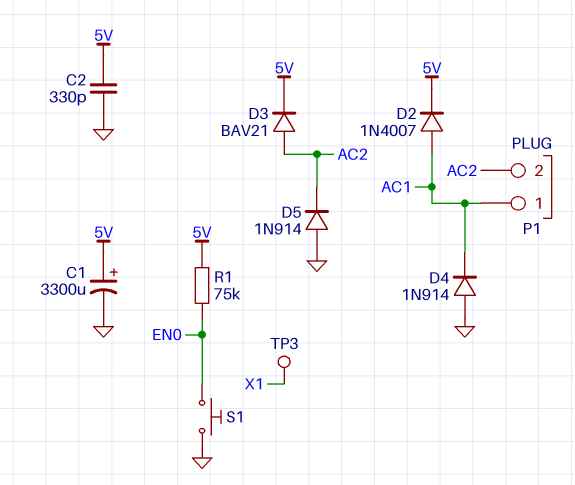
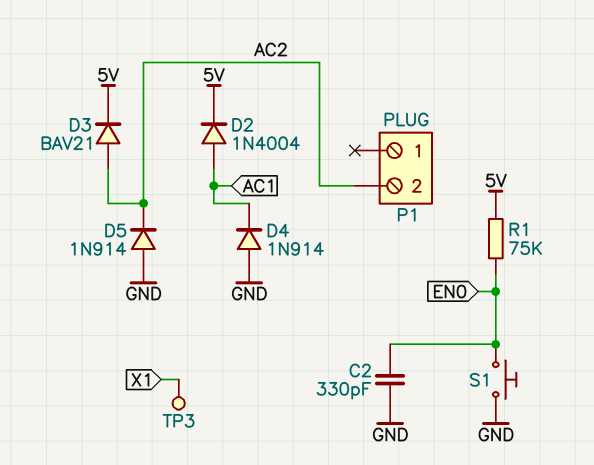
C1: 3300uF (plus 5V, minus GND) -> none
C2: 330pF (5V, GND) -> 330pF (EN0, GND)
D2: diode 1N4007 (A AC1, K 5V) -> diode 1N4004 (A AC1, K 5V)
P1 pin 1: AC1 -> none

